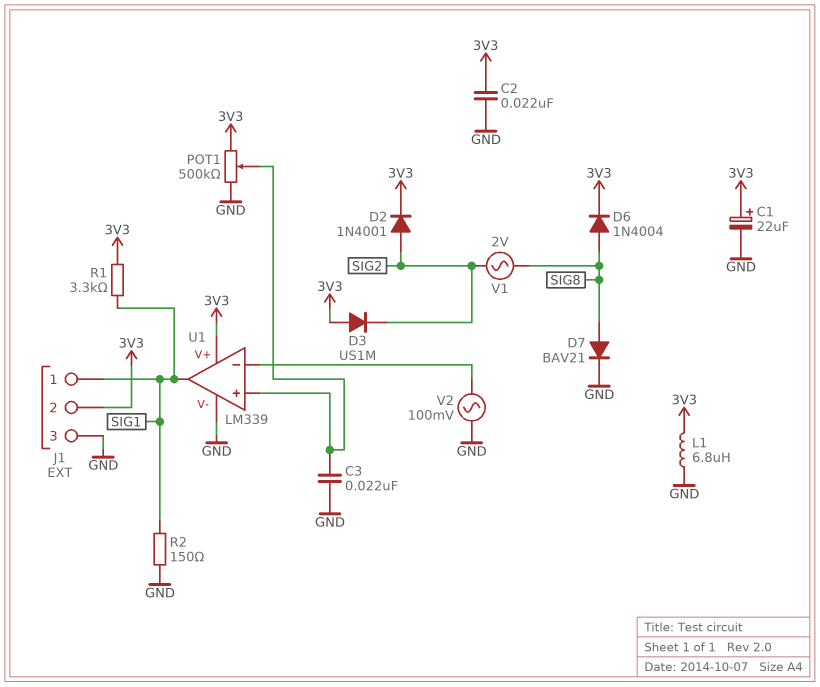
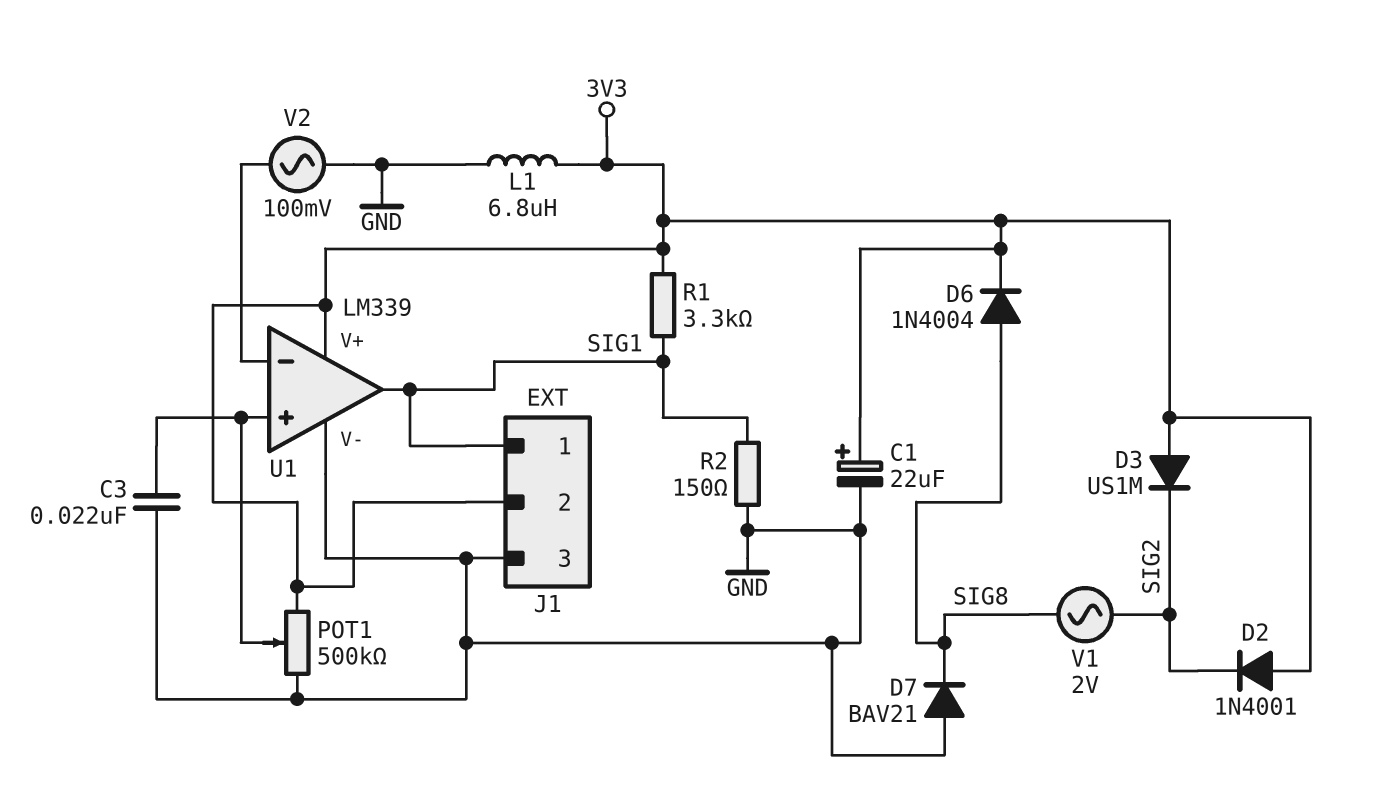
C2: 22nF (3V3, GND) -> none
D2: diode 1N4001 (A SIG2, K 3V3) -> diode 1N4001 (A 3V3, K SIG2)
D7: diode BAV21 (A SIG8, K GND) -> diode BAV21 (A GND, K SIG8)

